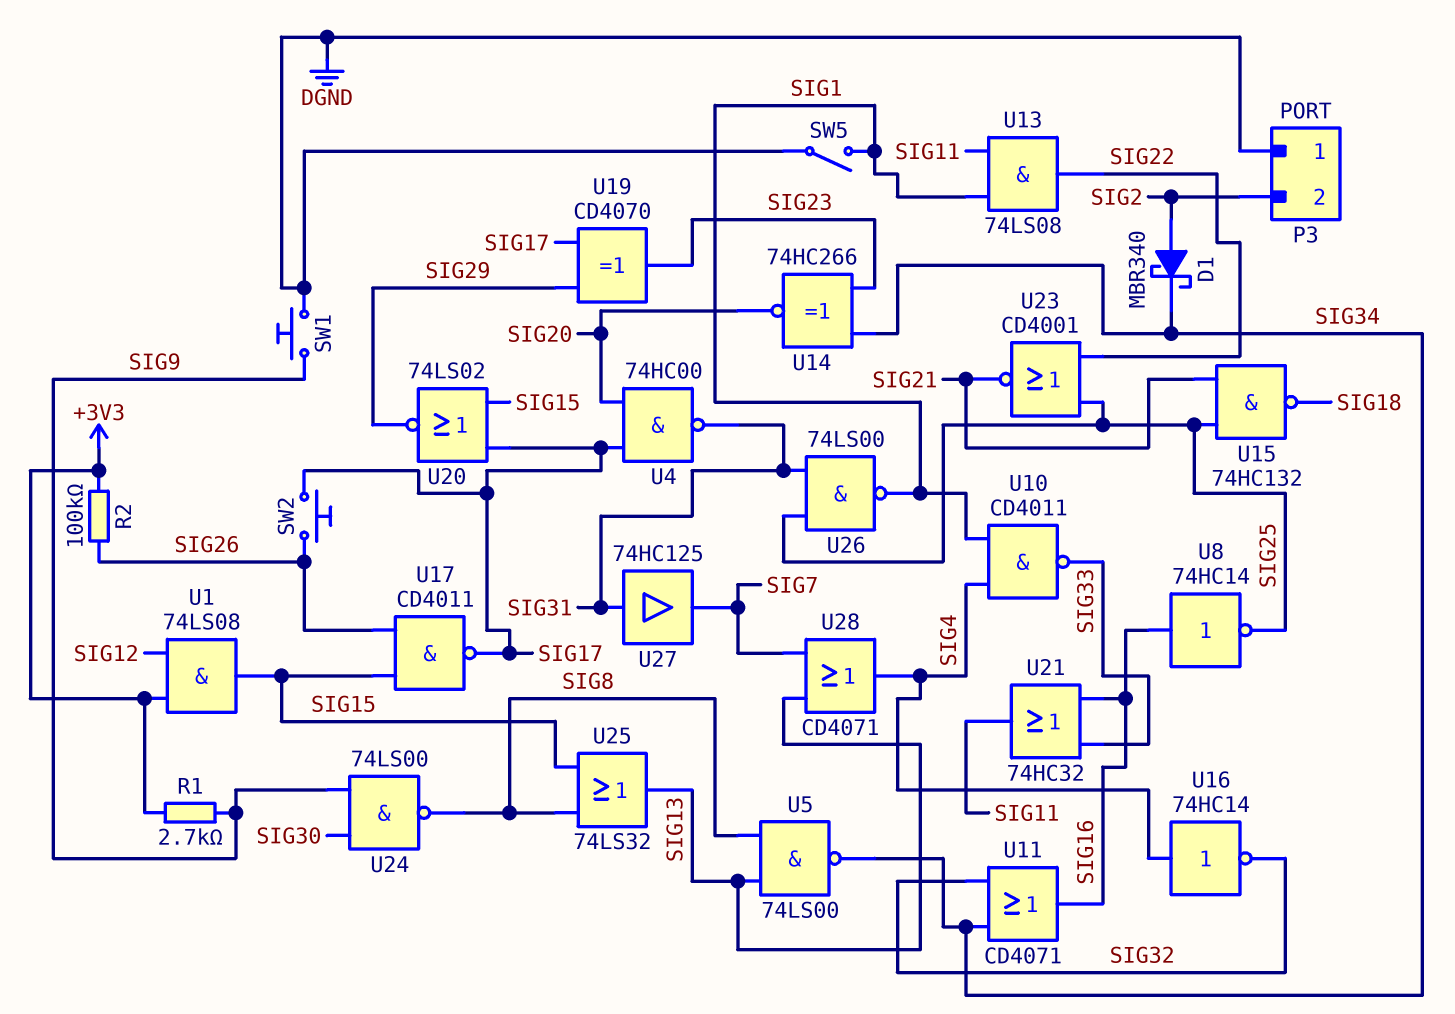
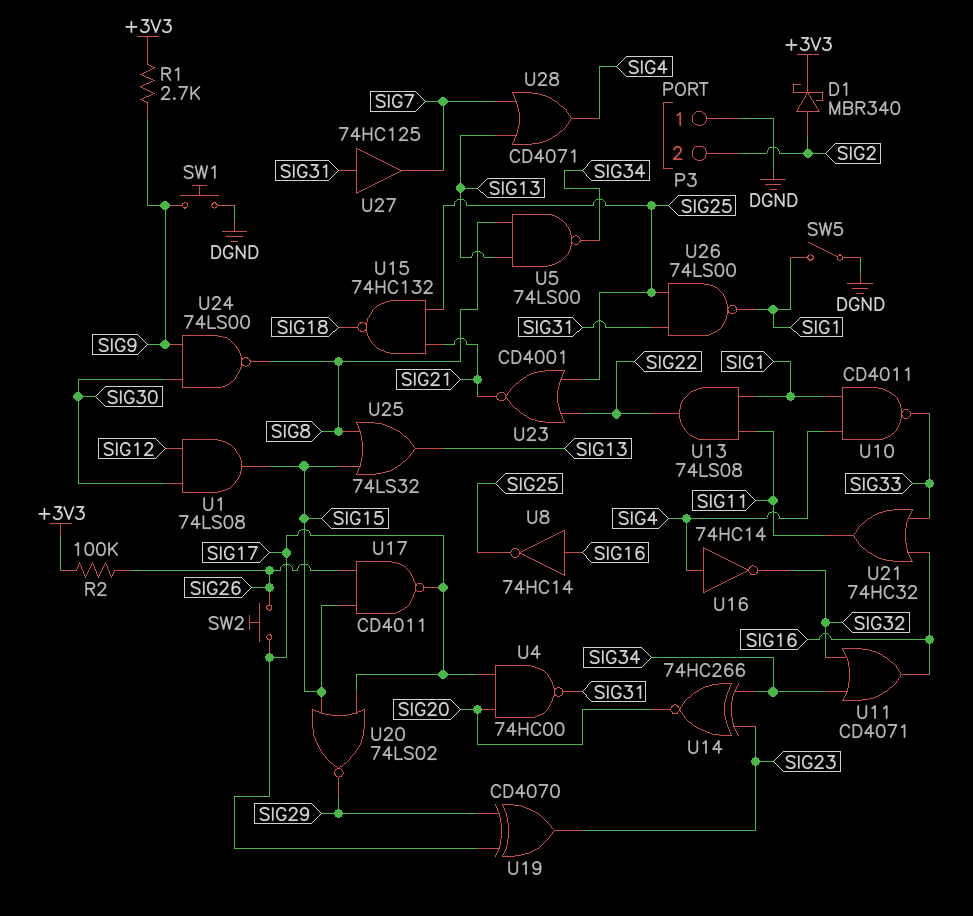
D1: schottky MBR340 (A SIG2, K SIG34) -> schottky MBR340 (A SIG2, K +3V3)
U1: AND 74LS08 (in +3V3, in SIG12, out SIG15) -> AND 74LS08 (in SIG12, in SIG30, out SIG15)

